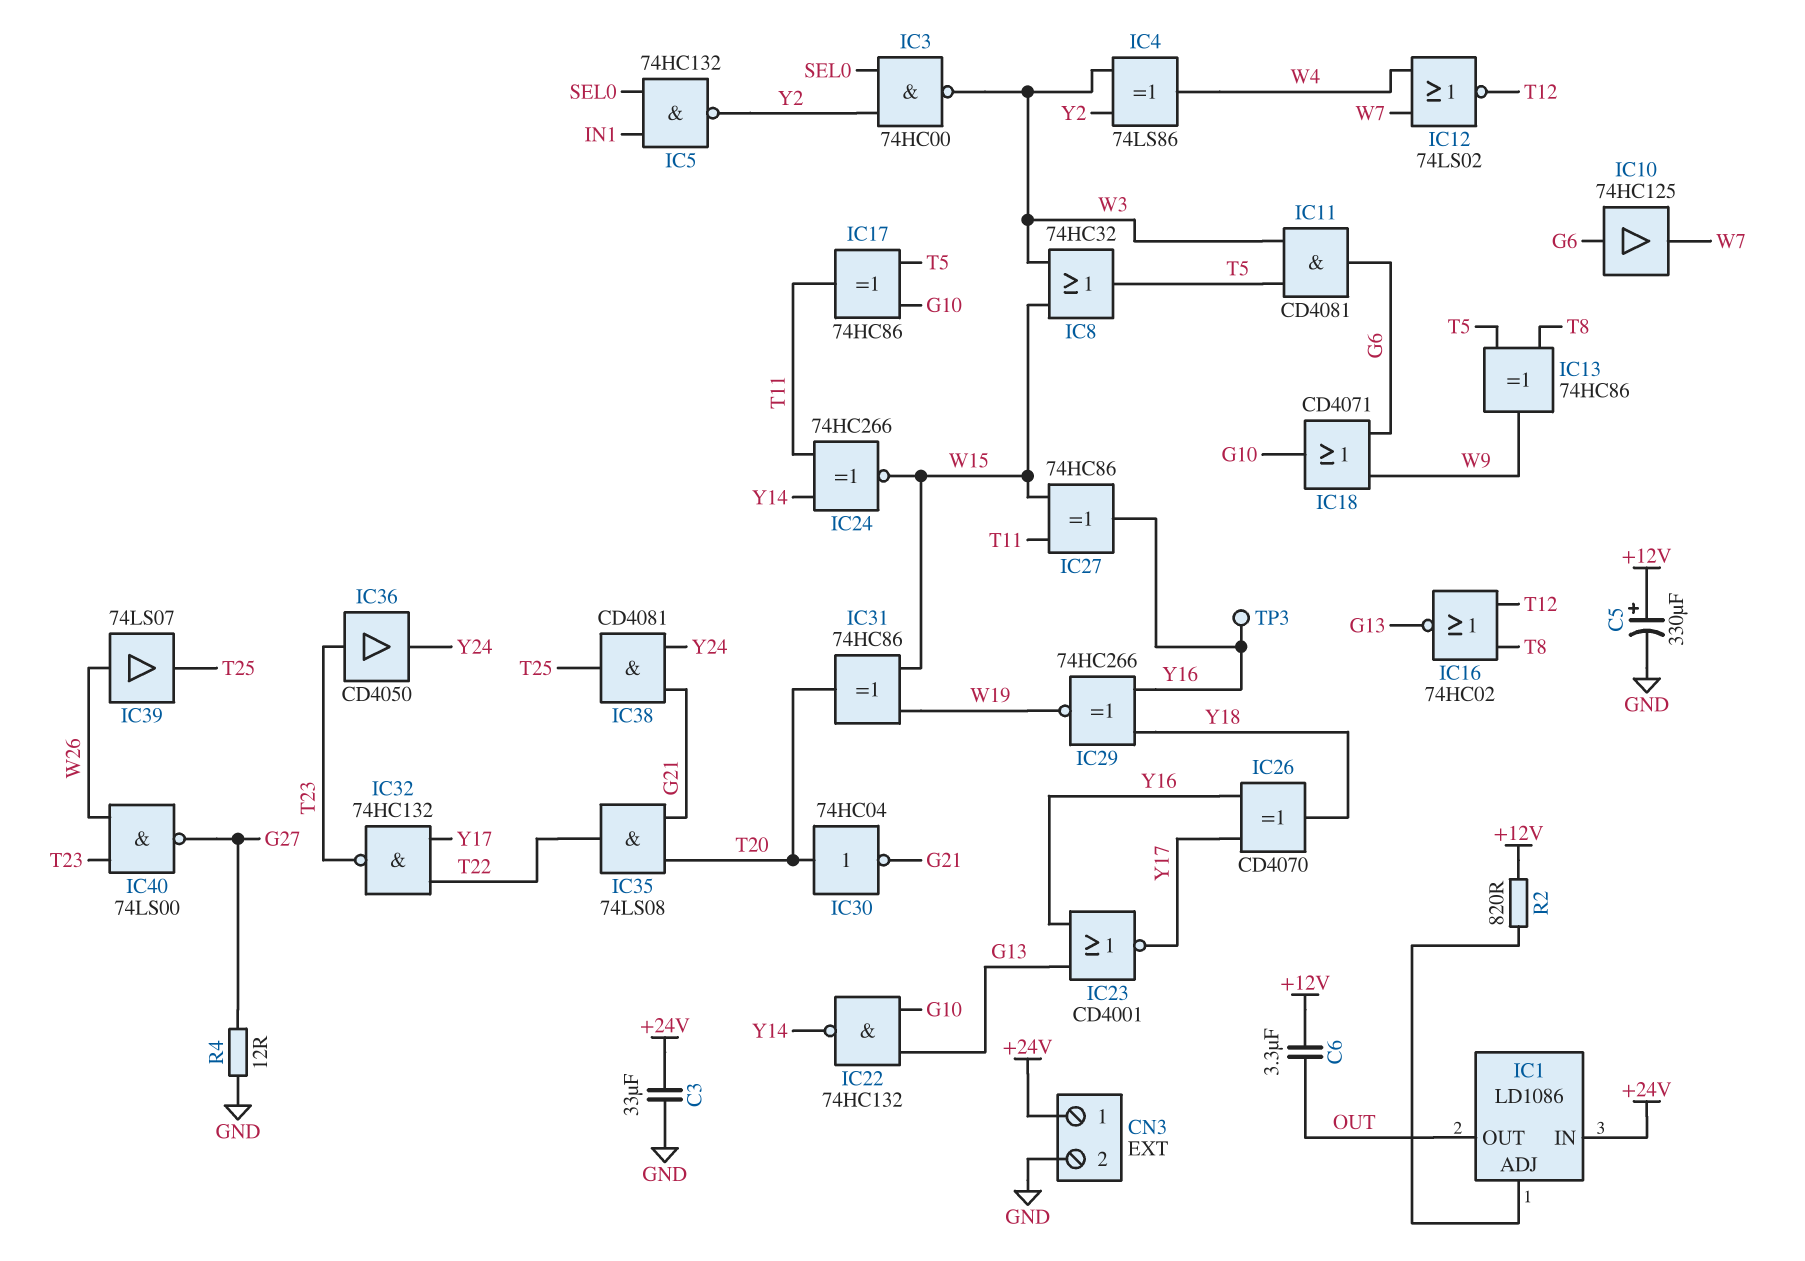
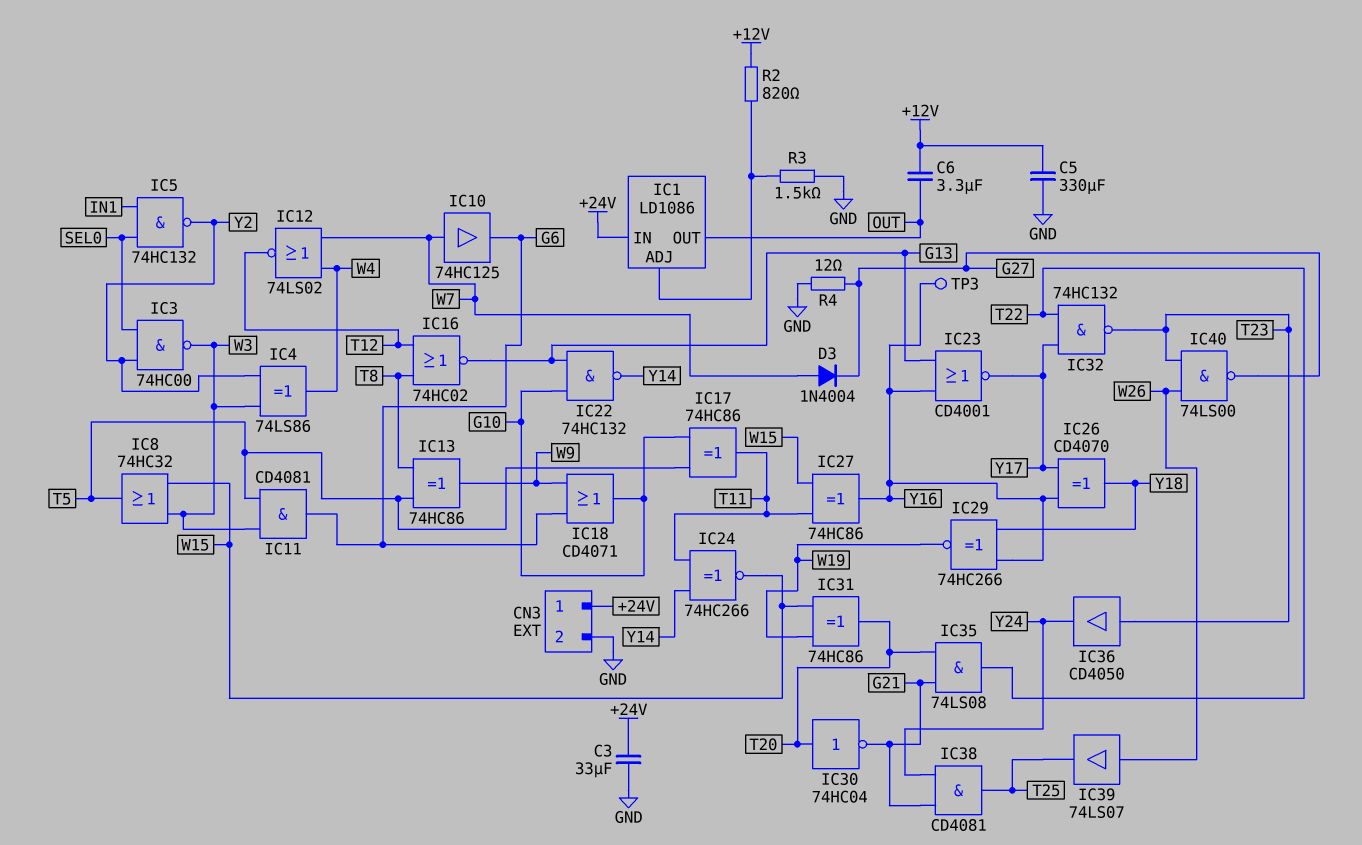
C5: 330uF (plus +12V, minus GND) -> 330uF (+12V, GND)
D3: none -> diode 1N4004 (A W7, K G27)
IC10: buffer 74HC125 (in G6, out W7) -> buffer 74HC125 (in W7, out G6)
R3: none -> 1.5k (GND, IC1/ADJ)

